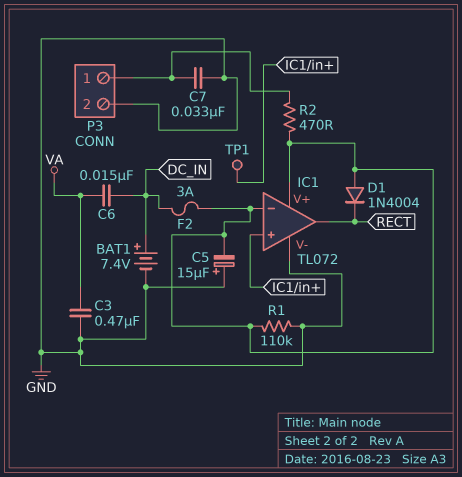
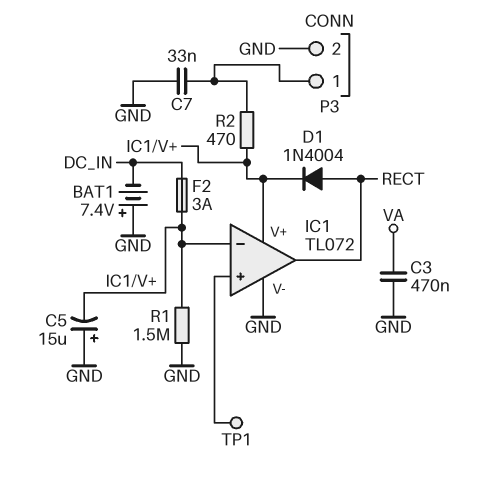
BAT1: 7.4V (plus DC_IN, minus GND) -> 7.4V (plus GND, minus DC_IN)
C6: 15nF (DC_IN, VA) -> none
D1: diode 1N4004 (A IC1/V+, K RECT) -> diode 1N4004 (A RECT, K IC1/V+)
R1: 110k (GND, IC1/V+) -> 1.5M (GND, IC1/V+)

